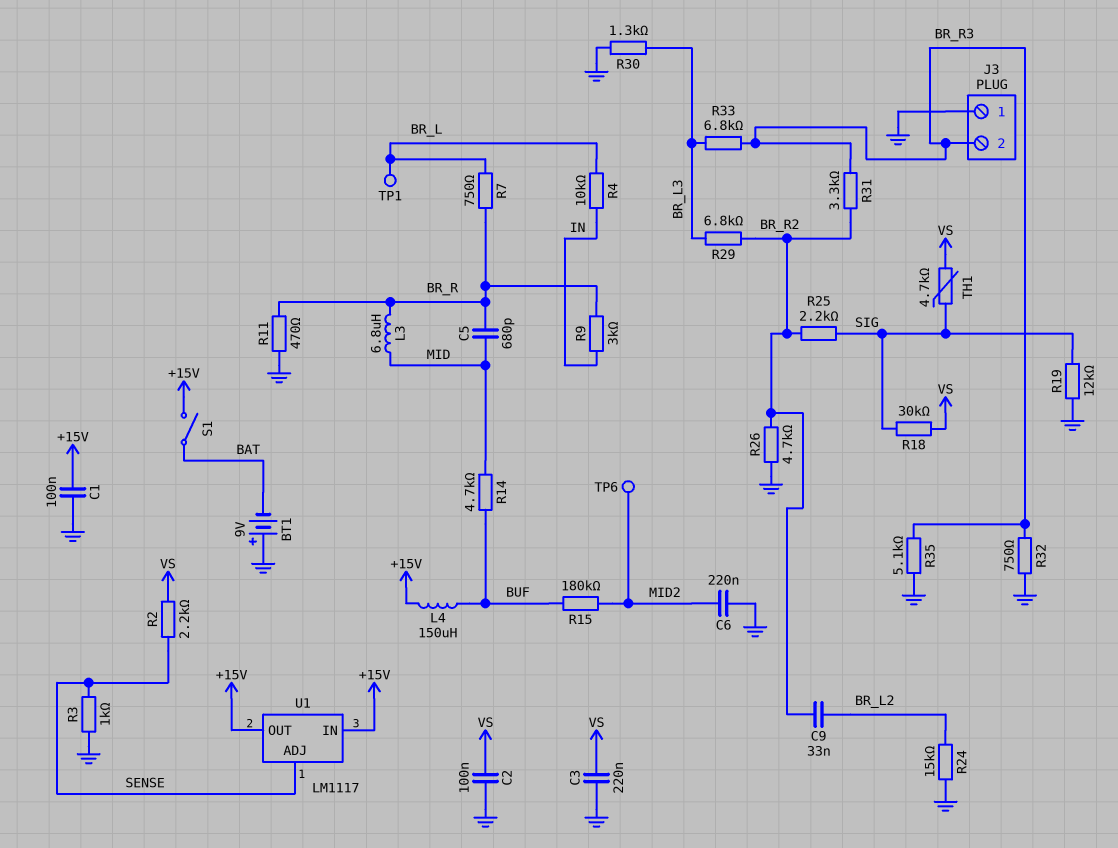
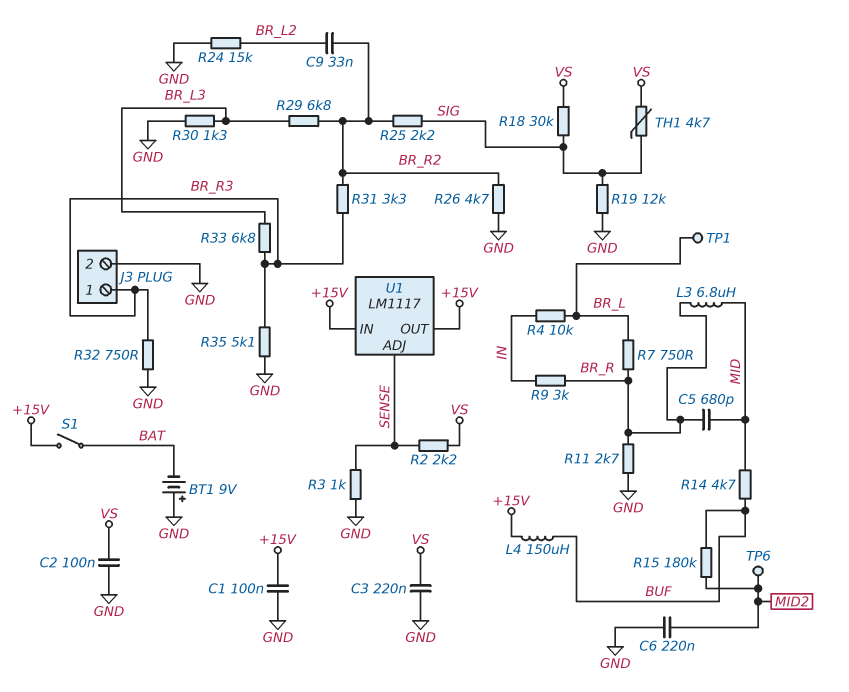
J3 pin 1: GND -> BR_R3
J3 pin 2: BR_R3 -> GND
R11: 470 (BR_R, GND) -> 2.7k (BR_R, GND)

